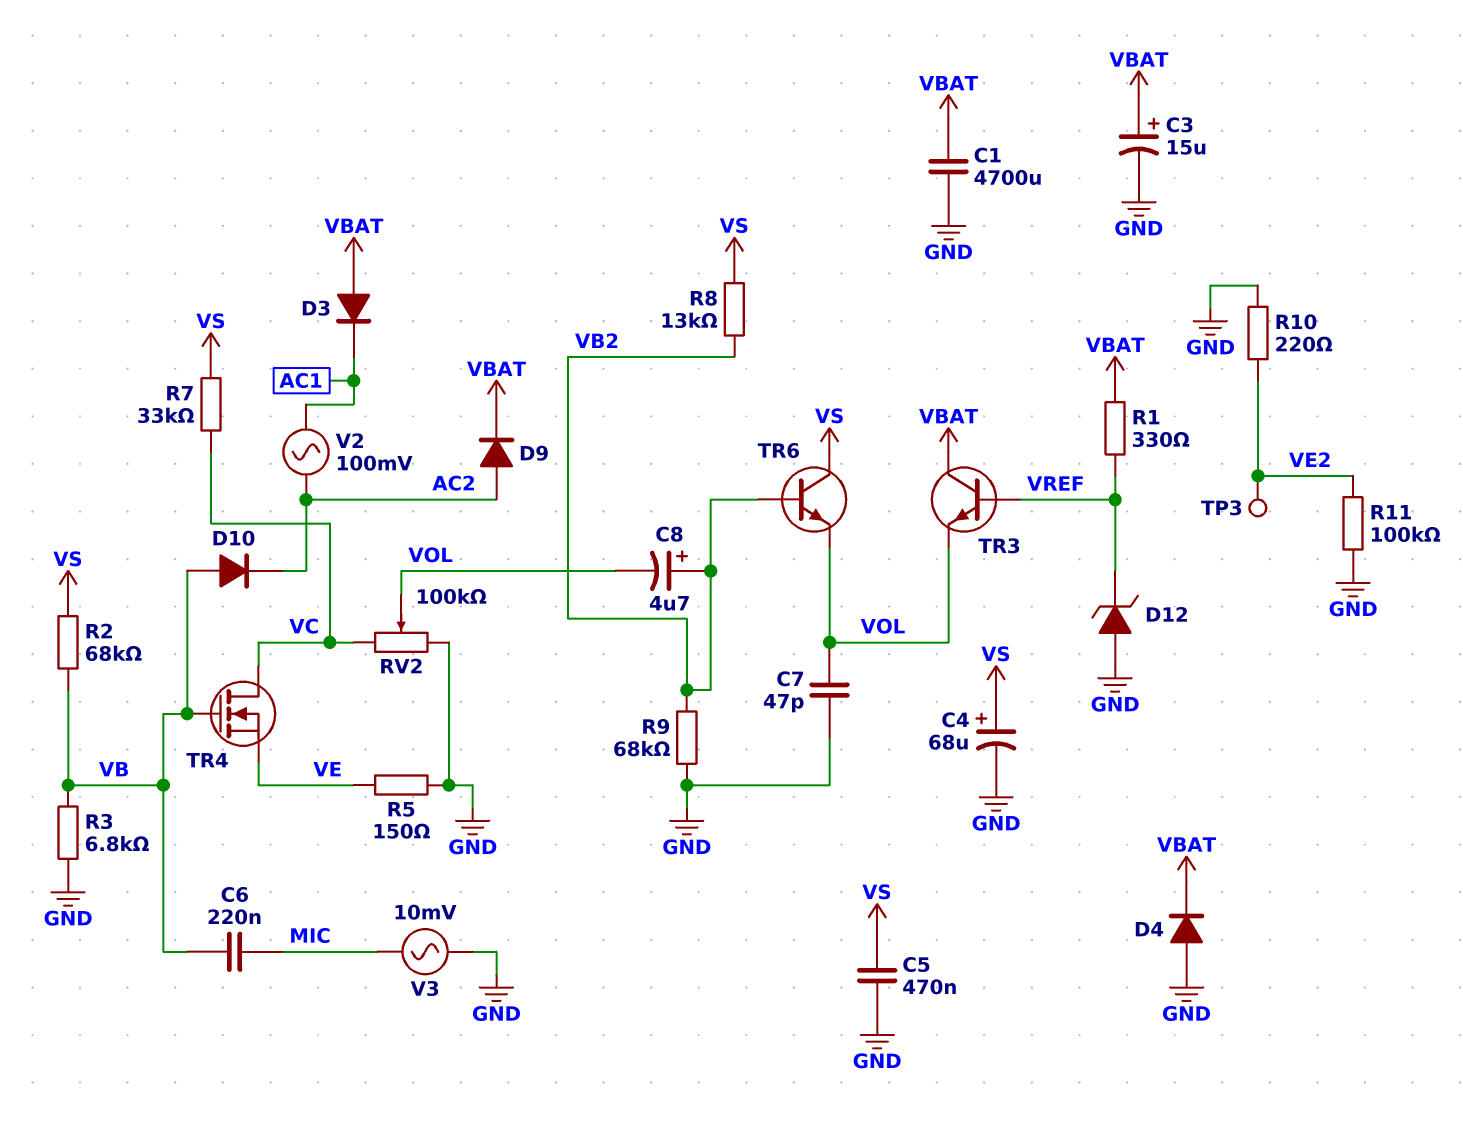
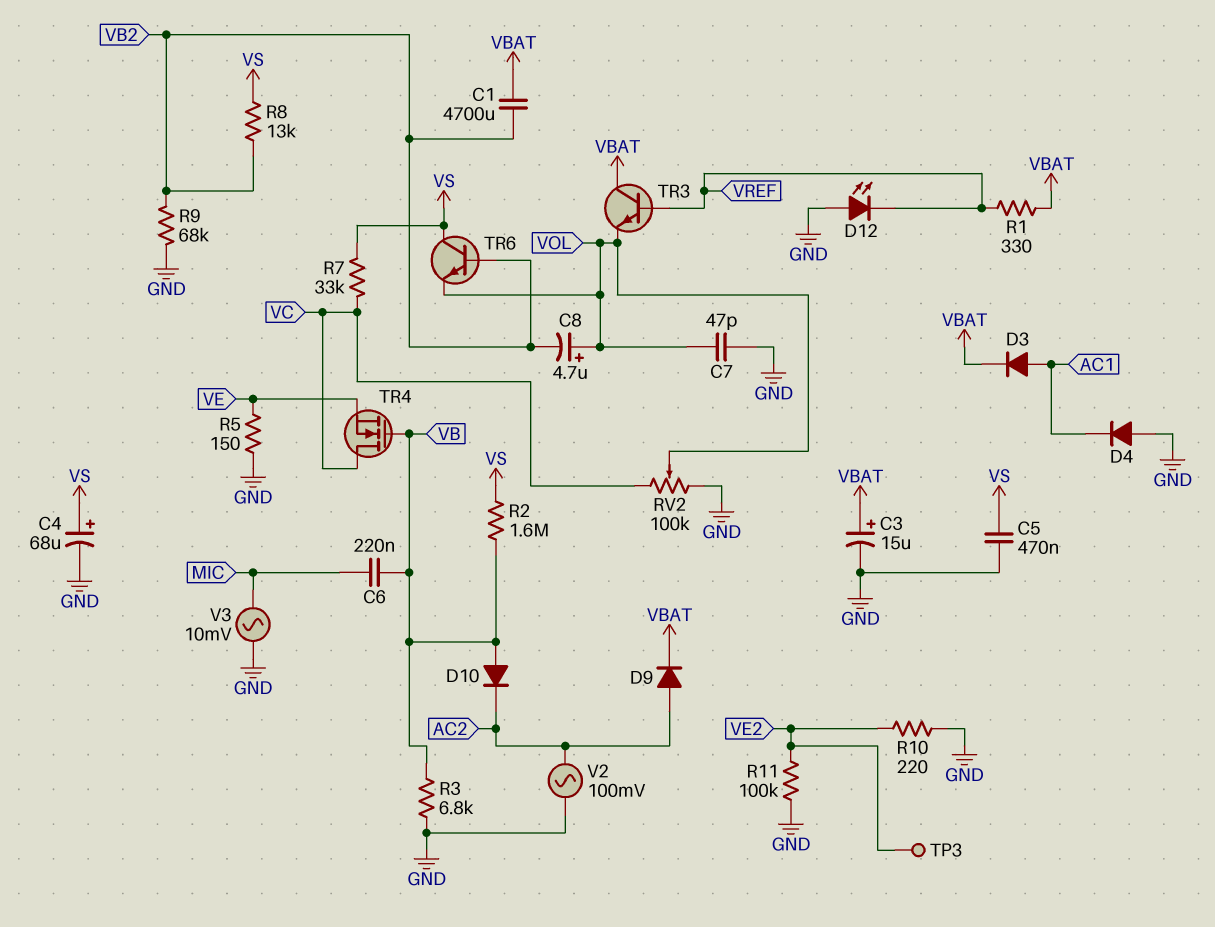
C1: 4700uF (GND, VBAT) -> 4700uF (VB2, VBAT)
C8: 4.7uF (plus VB2, minus VOL) -> 4.7uF (plus VOL, minus VB2)
D3: diode (A VBAT, K AC1) -> diode (A AC1, K VBAT)
D4: diode (A GND, K VBAT) -> diode (A GND, K AC1)
D12: zener (A GND, K VREF) -> LED (A GND, K VREF)
R2: 68k (VB, VS) -> 1.6M (VB, VS)
V2: AC 100mV (AC1, AC2) -> AC 100mV (AC2, GND)

